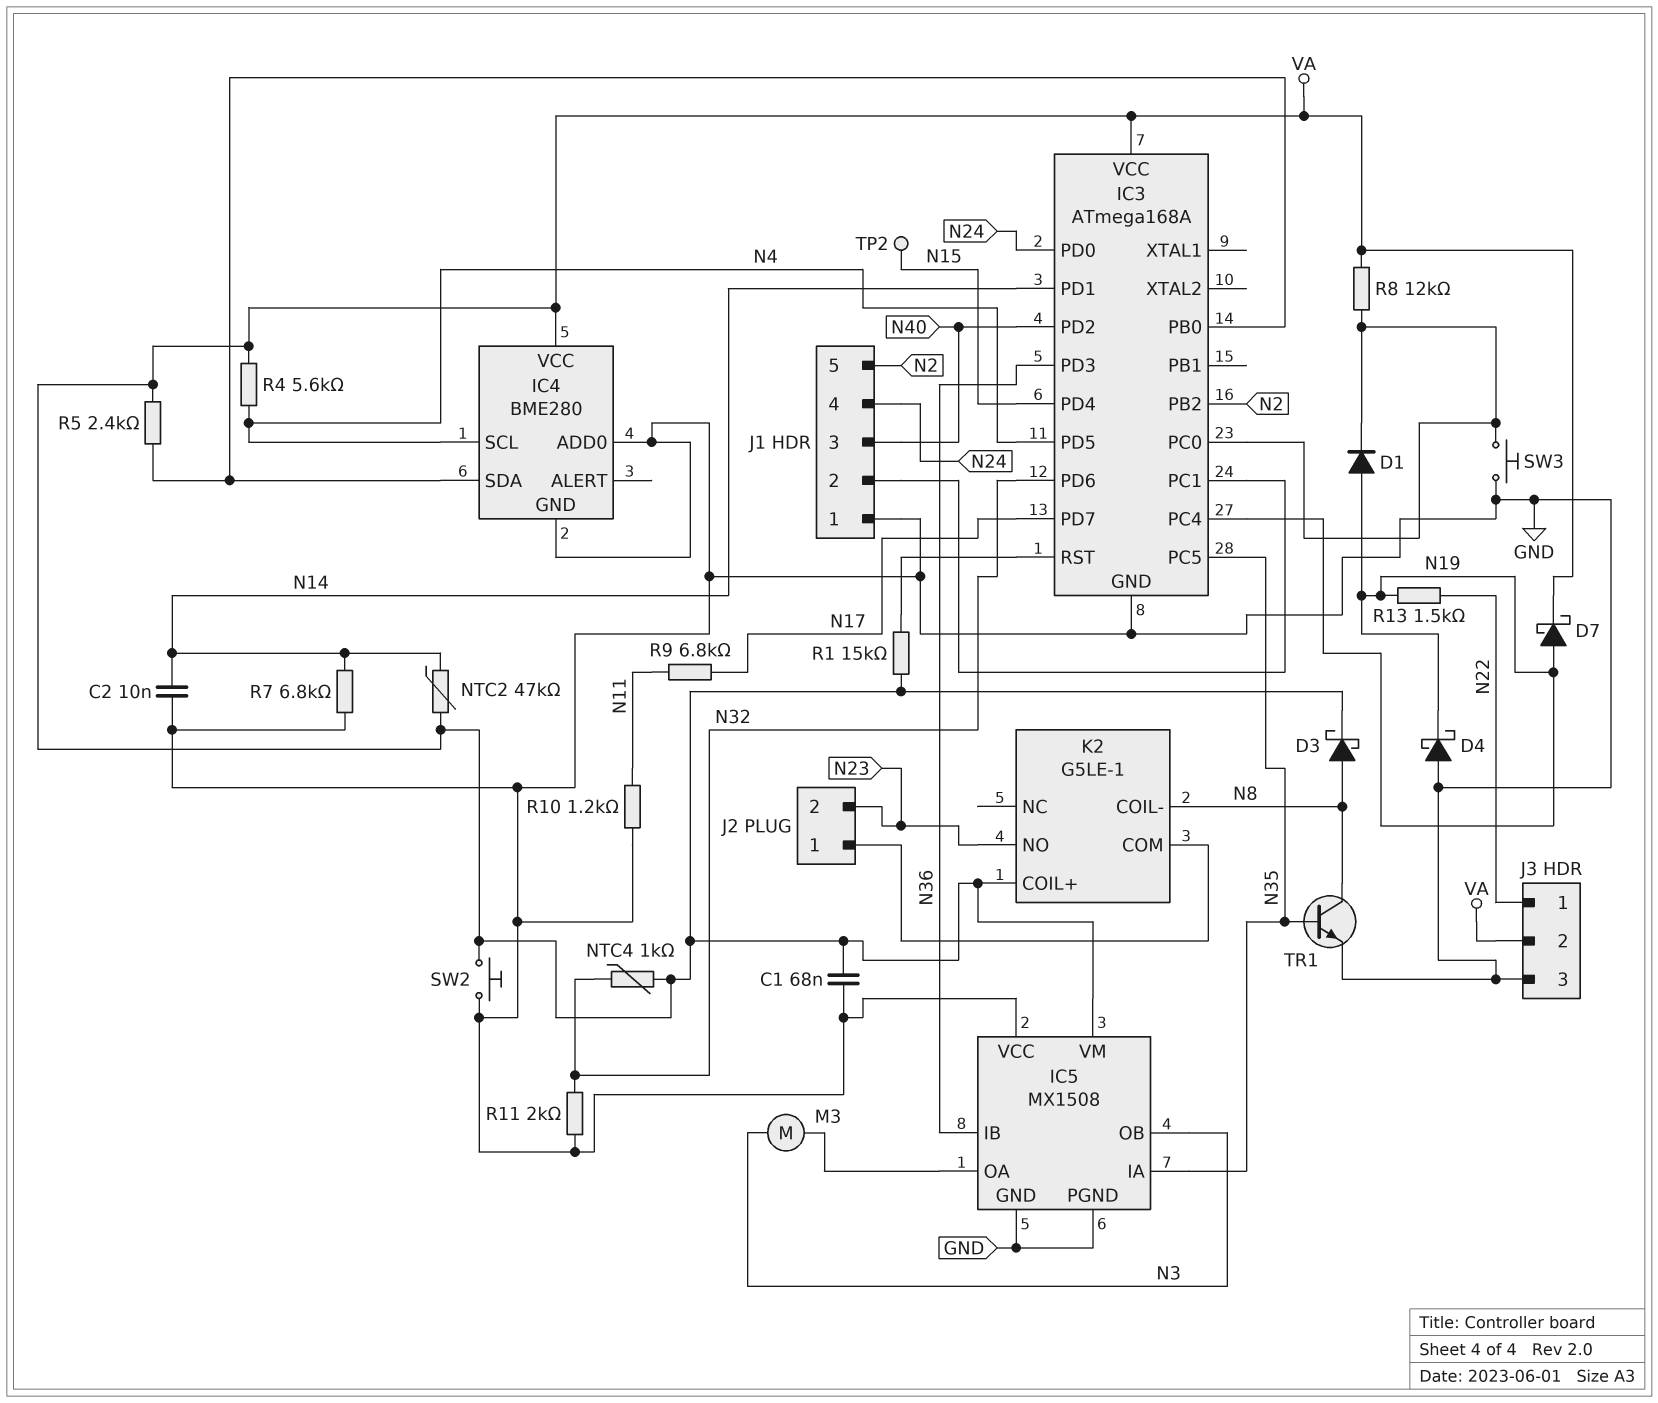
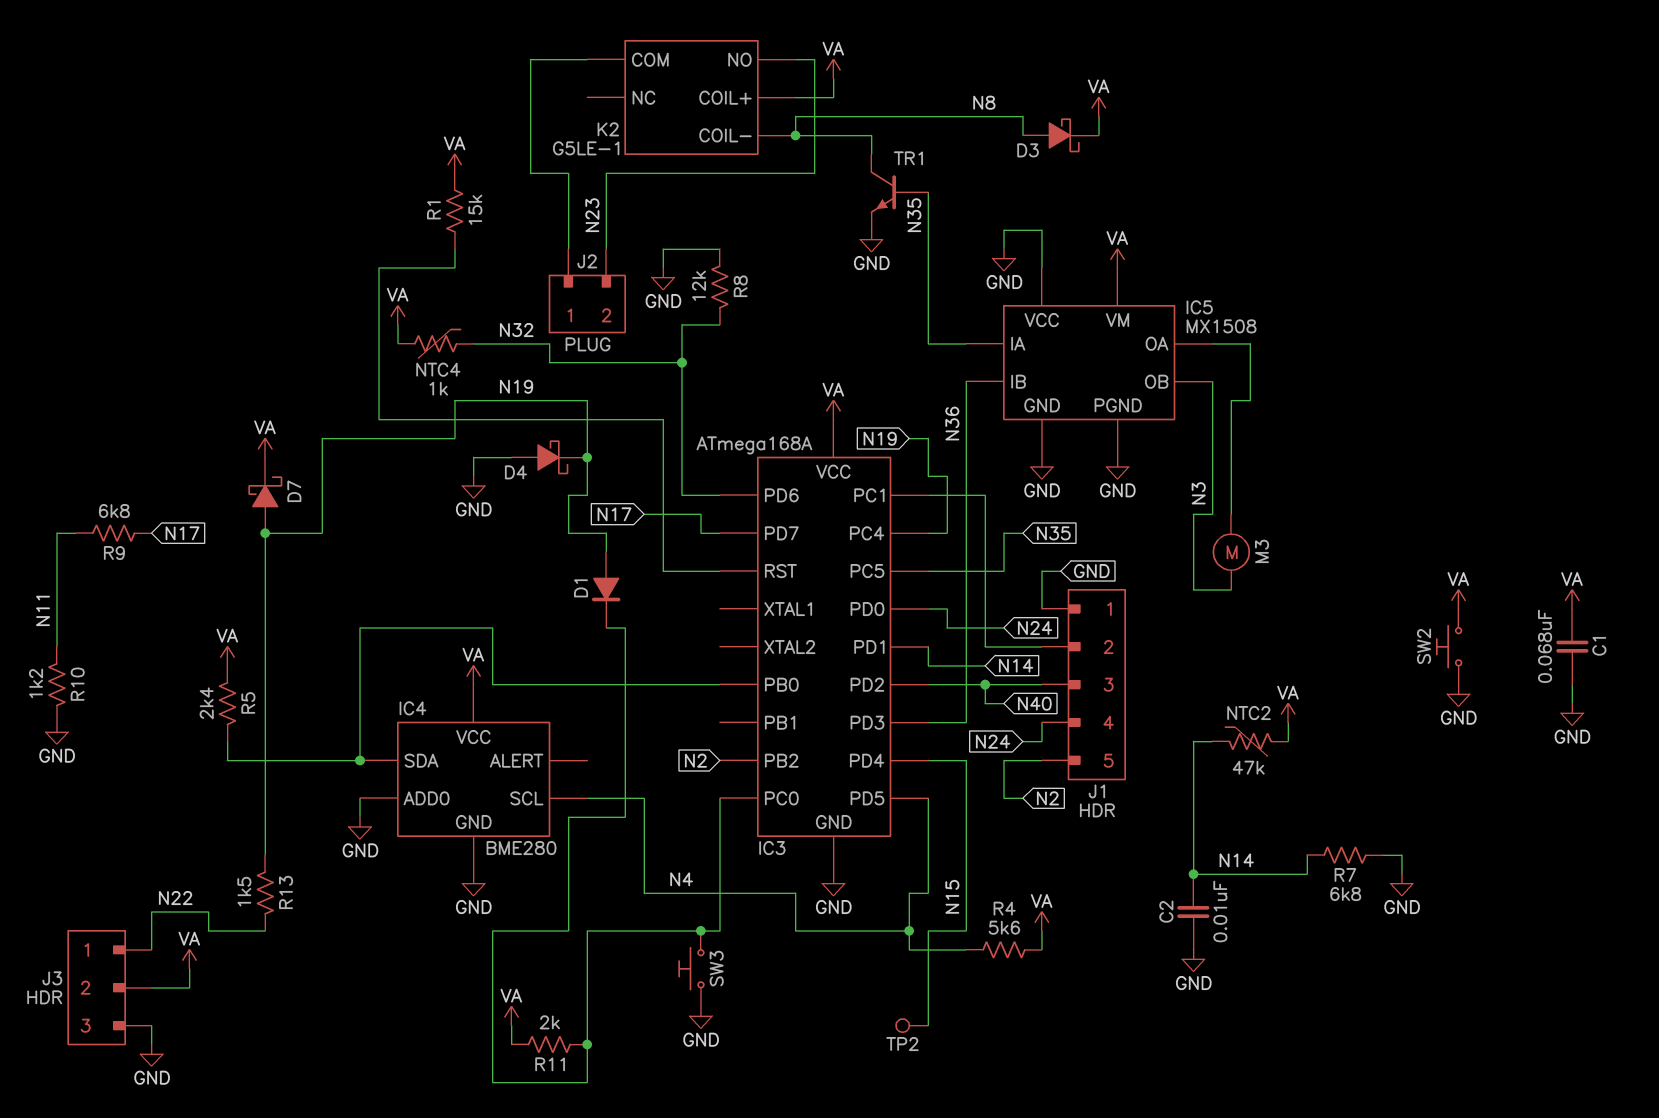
R8: 12k (IC3/PC0, VA) -> 12k (GND, N32)
R11: 2k (GND, N32) -> 2k (IC3/PC0, VA)

